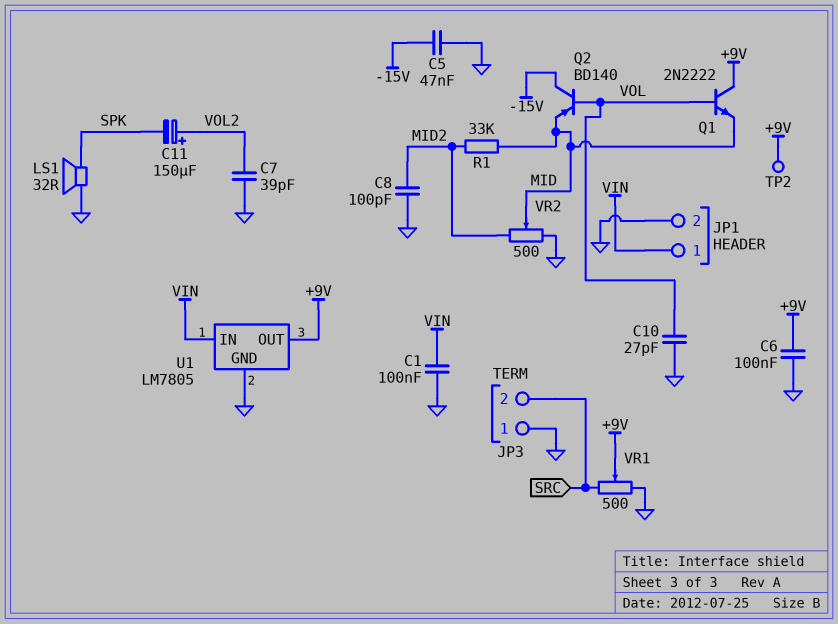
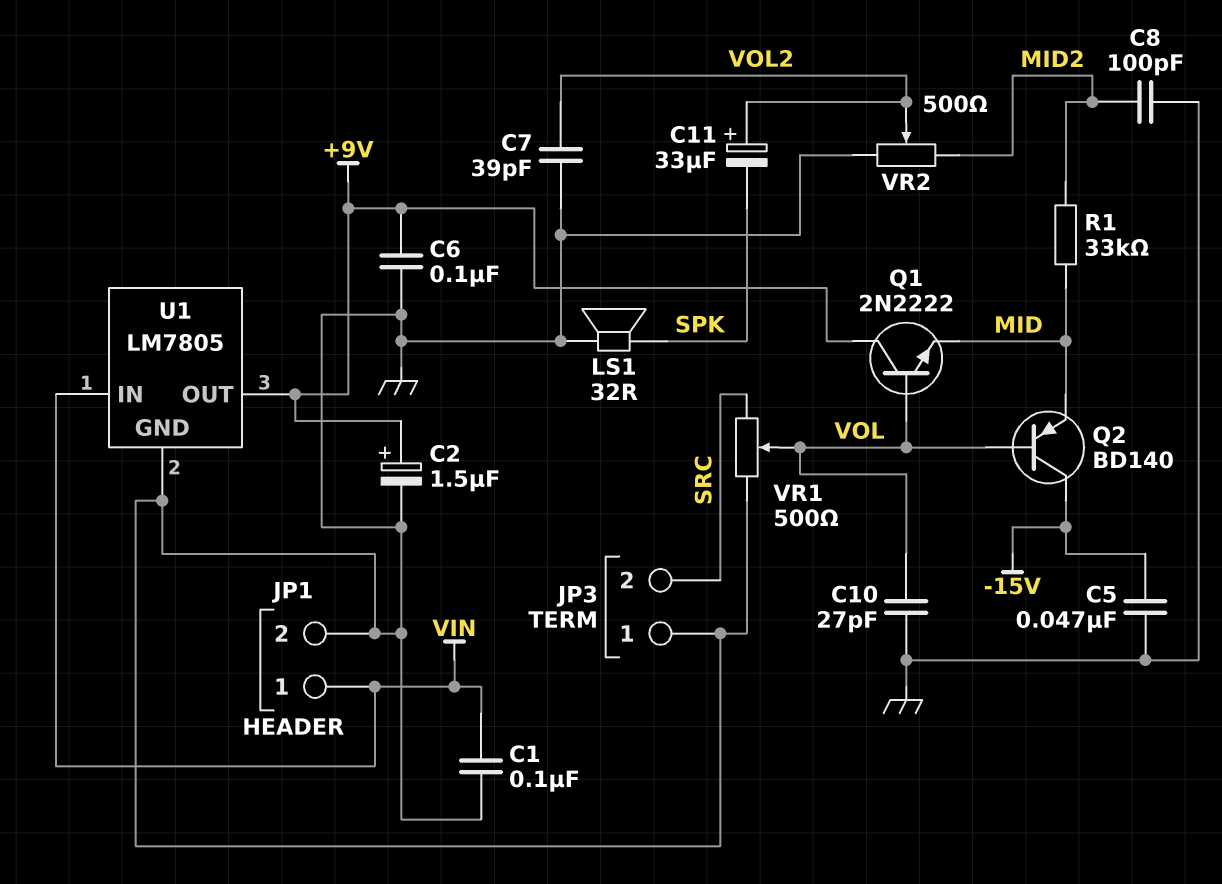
C2: none -> 1.5uF (plus +9V, minus GND)
C11: 150uF (plus VOL2, minus SPK) -> 33uF (plus VOL2, minus SPK)
TP2: test point (+9V) -> none
VR1: 500 (GND, SRC, wiper +9V) -> 500 (GND, SRC, wiper VOL)
VR2: 500 (GND, MID2, wiper MID) -> 500 (GND, MID2, wiper VOL2)

